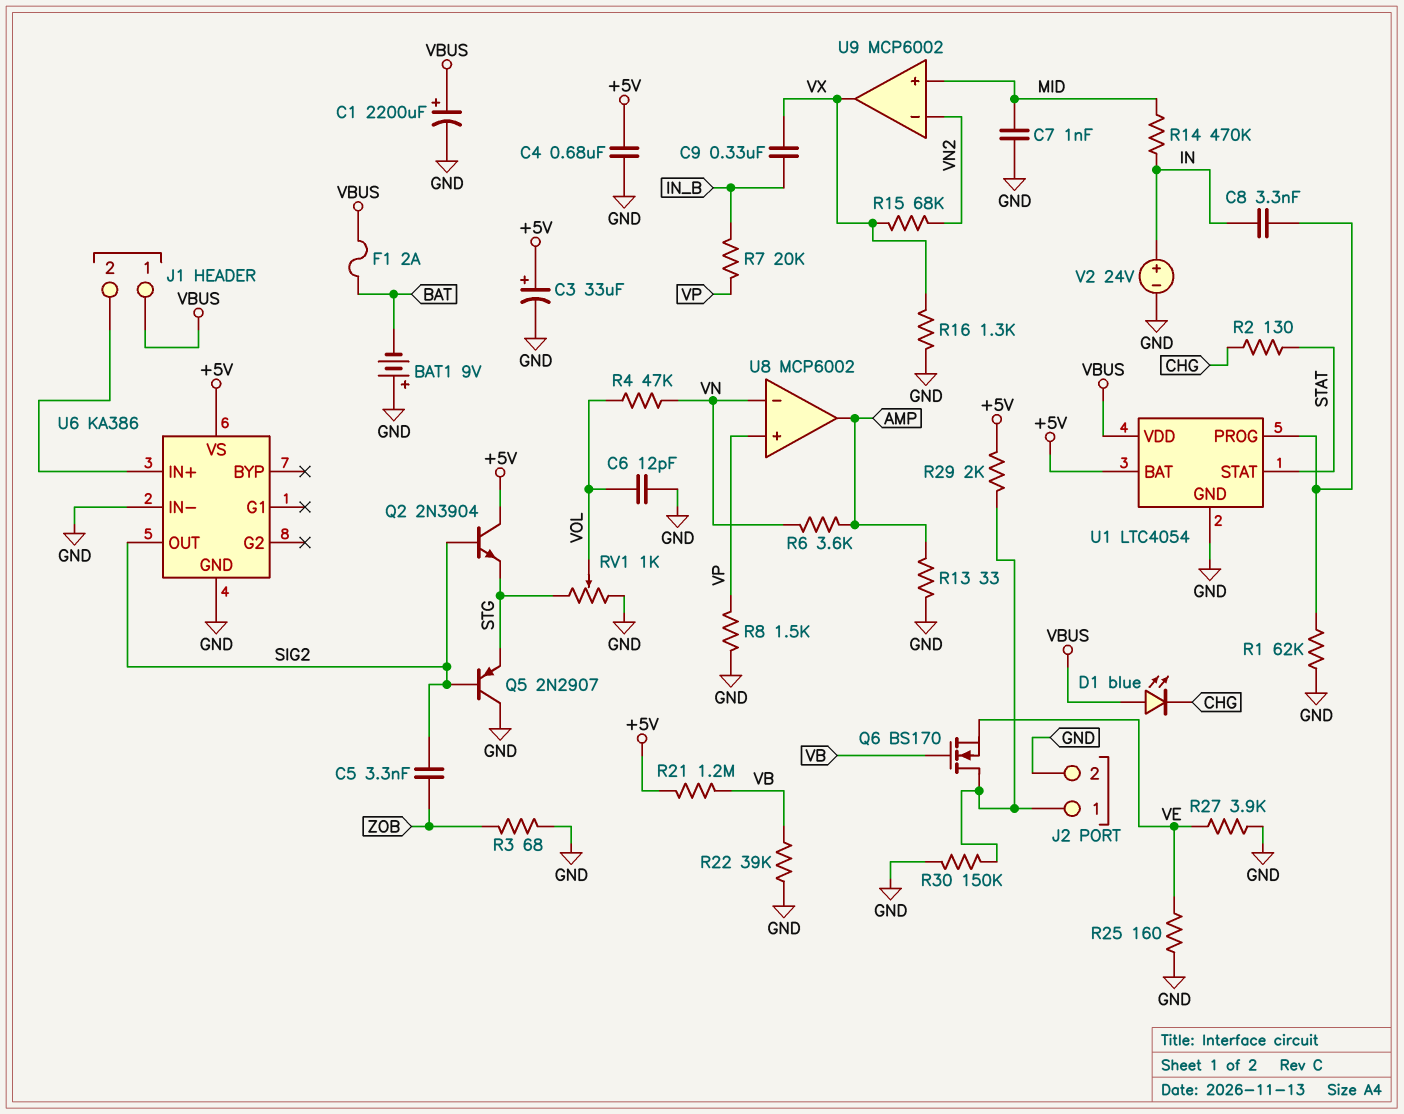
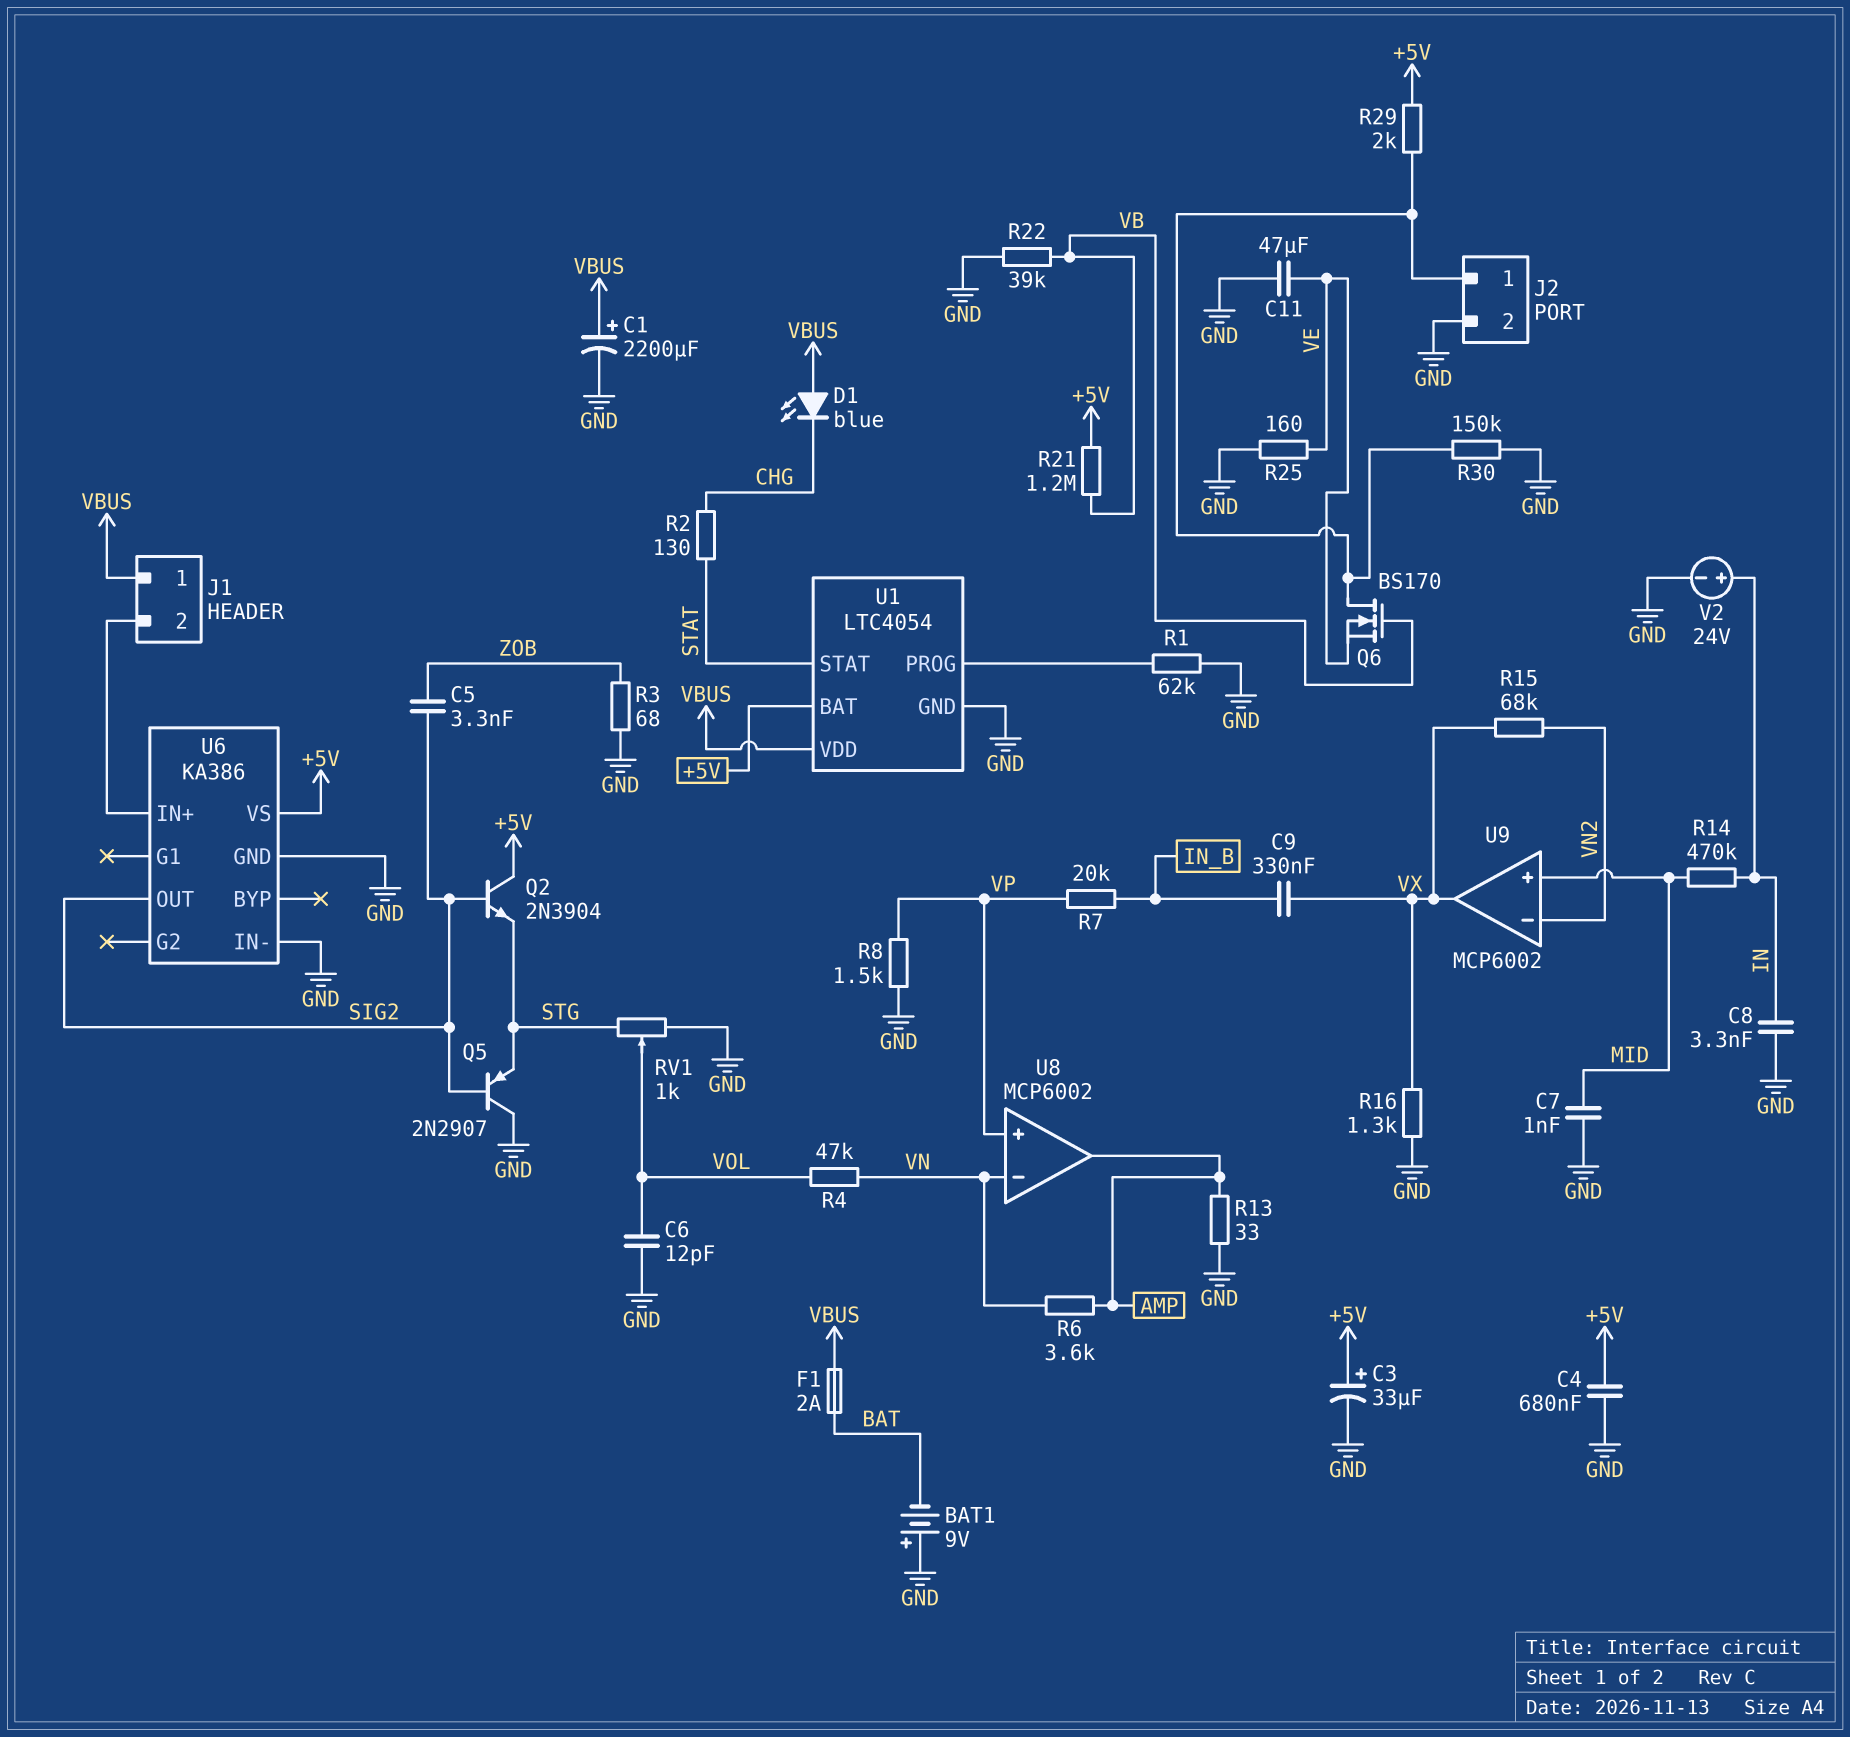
C8: 3.3nF (IN, U1/PROG) -> 3.3nF (GND, IN)
C11: none -> 47uF (GND, VE)
R27: 3.9k (GND, VE) -> none

